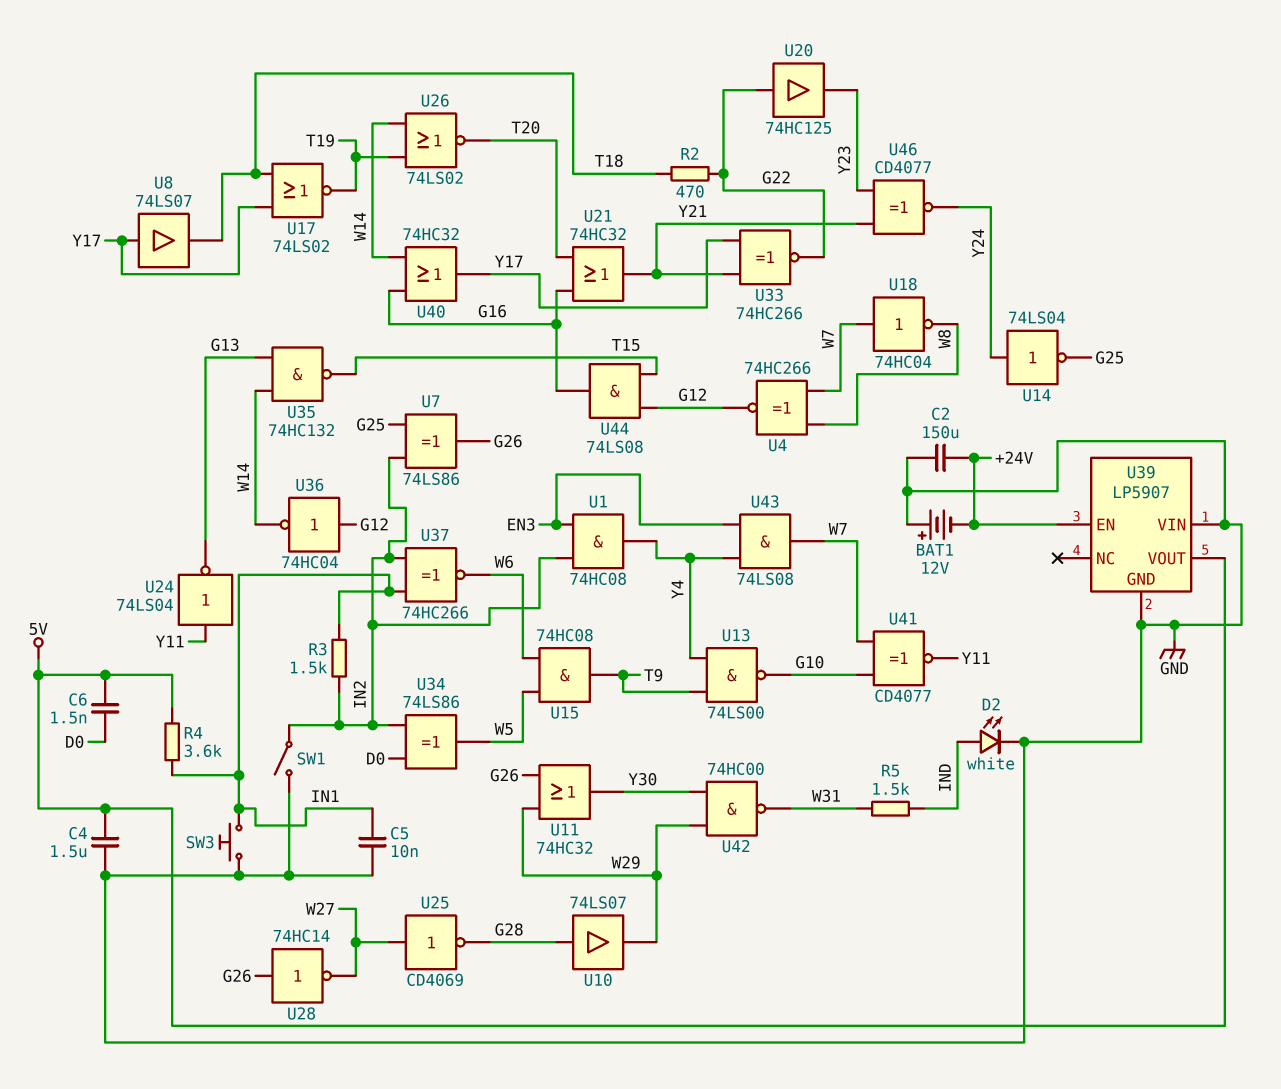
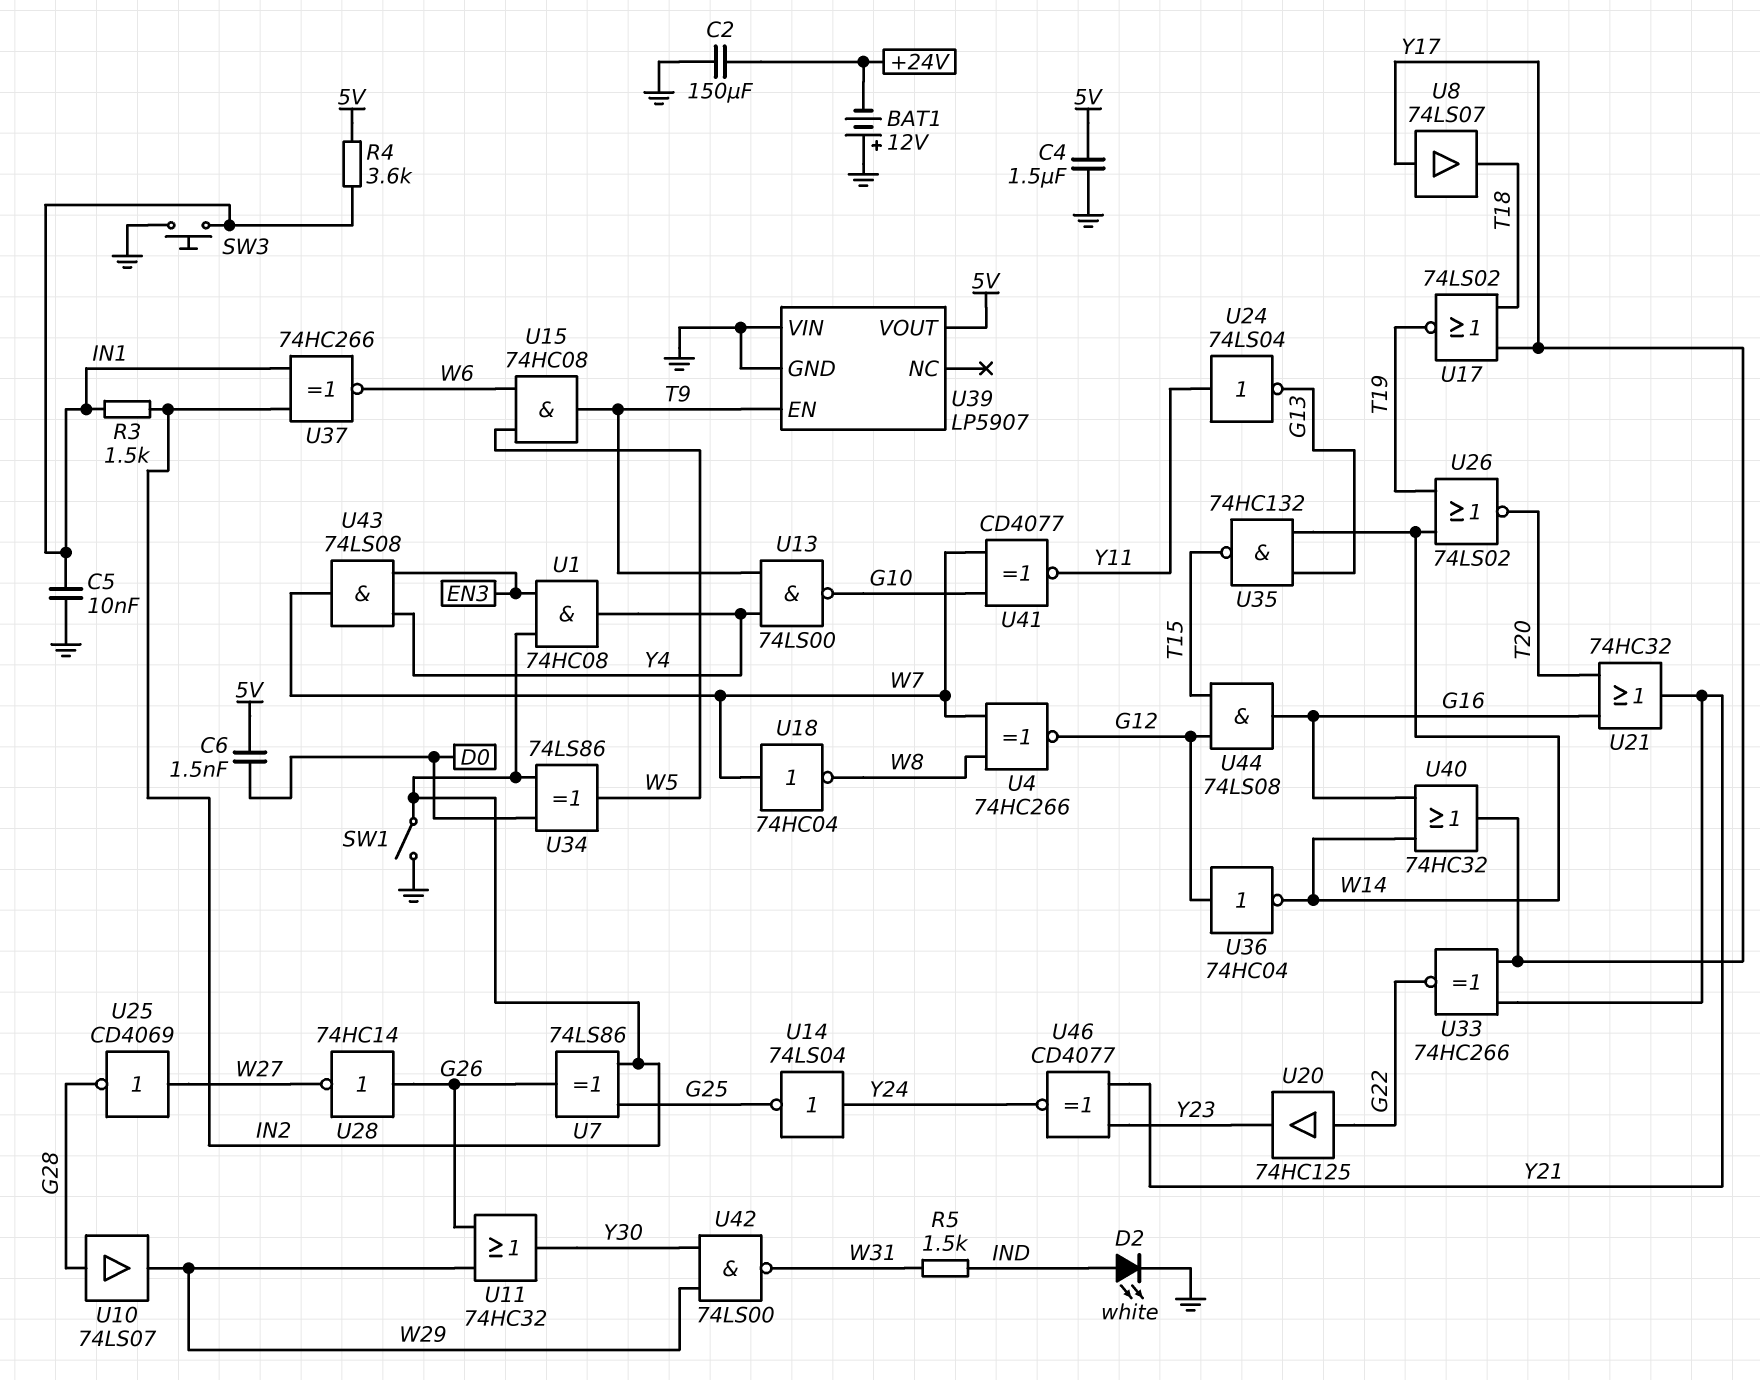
R2: 470 (G22, T18) -> none
U39 pin EN: +24V -> T9
U42: NAND 74HC00 (in W29, in Y30, out W31) -> NAND 74LS00 (in W29, in Y30, out W31)

